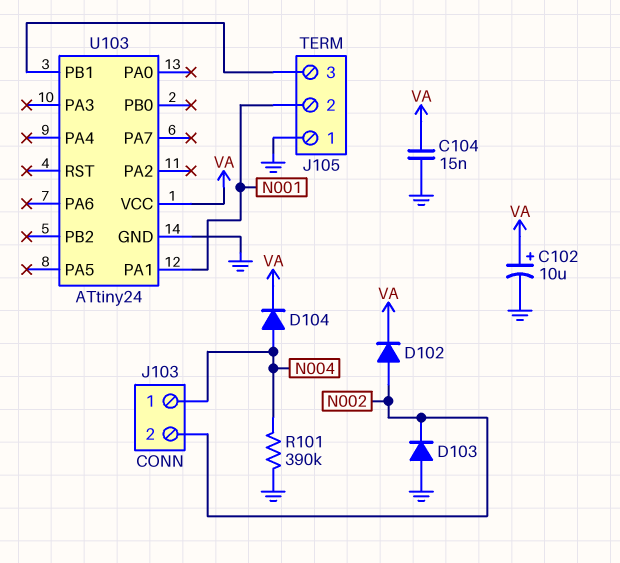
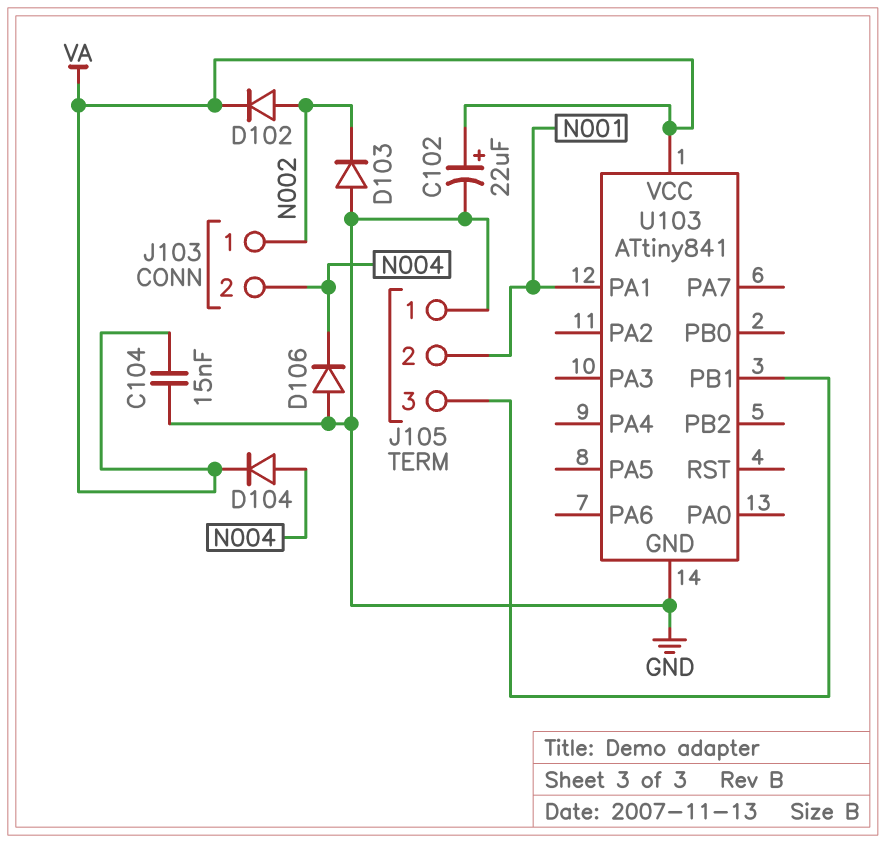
C102: 10uF (plus VA, minus GND) -> 22uF (plus VA, minus GND)
D106: none -> diode (A GND, K N004)
J103 pin 1: N004 -> N002
J103 pin 2: N002 -> N004
R101: 390k (GND, N004) -> none
U103: ATtiny24 -> ATtiny841

